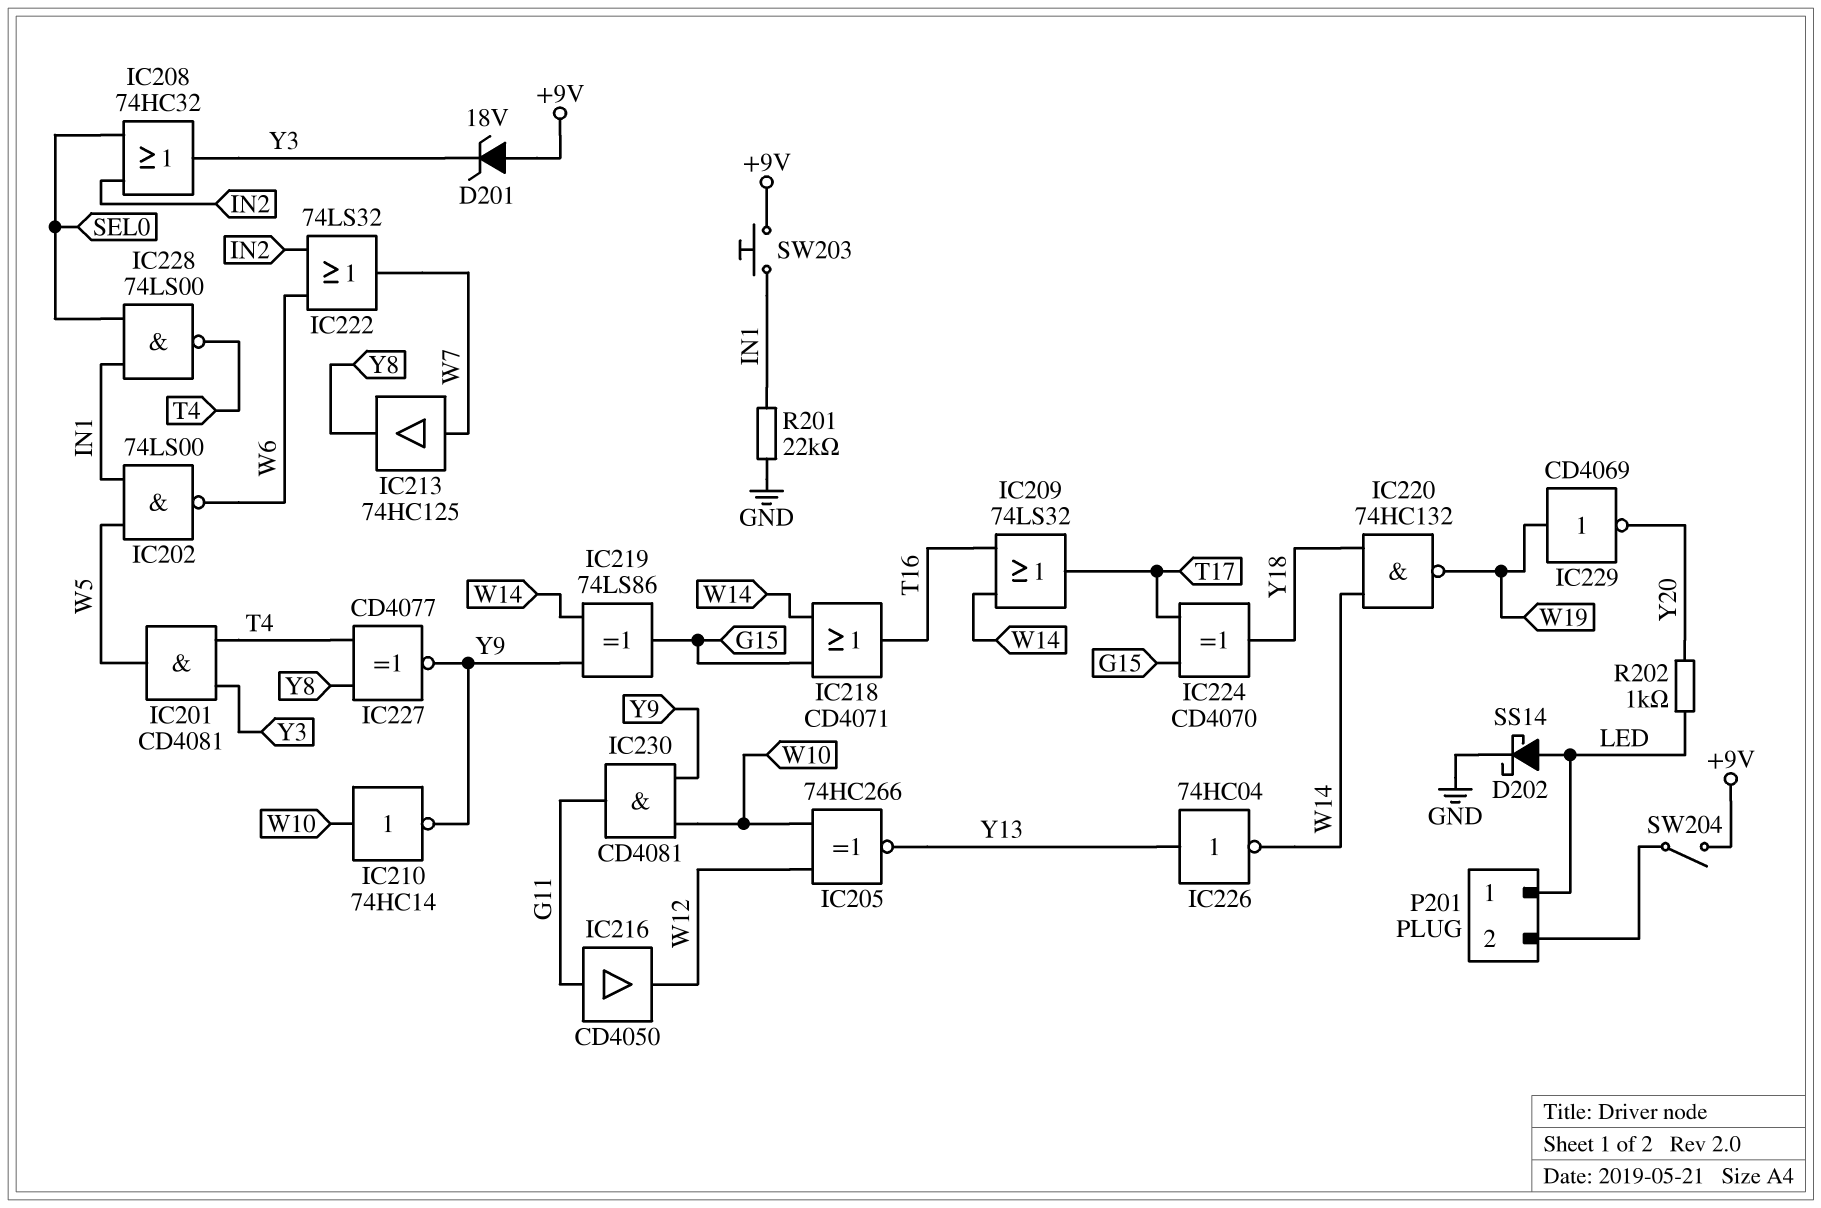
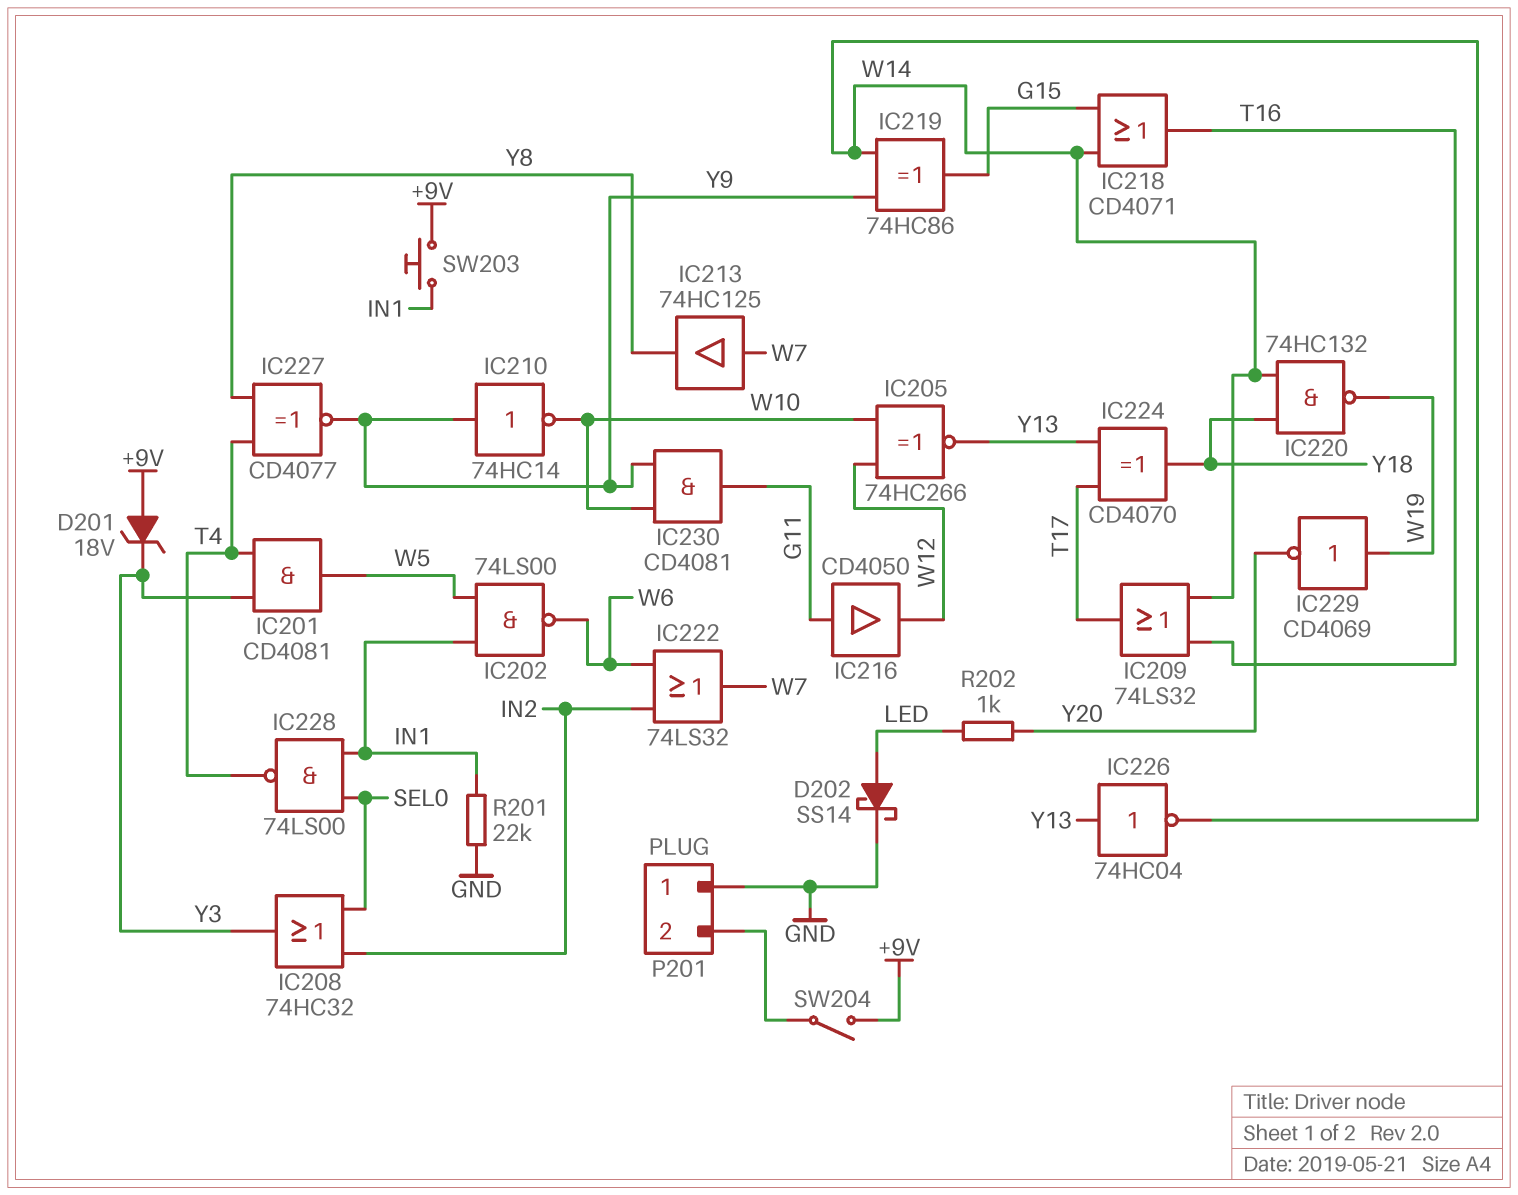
IC210: NOT 74HC14 (in W10, out Y9) -> NOT 74HC14 (in Y9, out W10)
IC219: XOR 74LS86 (in W14, in Y9, out G15) -> XOR 74HC86 (in W14, in Y9, out G15)
IC224: XOR CD4070 (in G15, in T17, out Y18) -> XOR CD4070 (in T17, in Y13, out Y18)
P201 pin 1: LED -> GND

